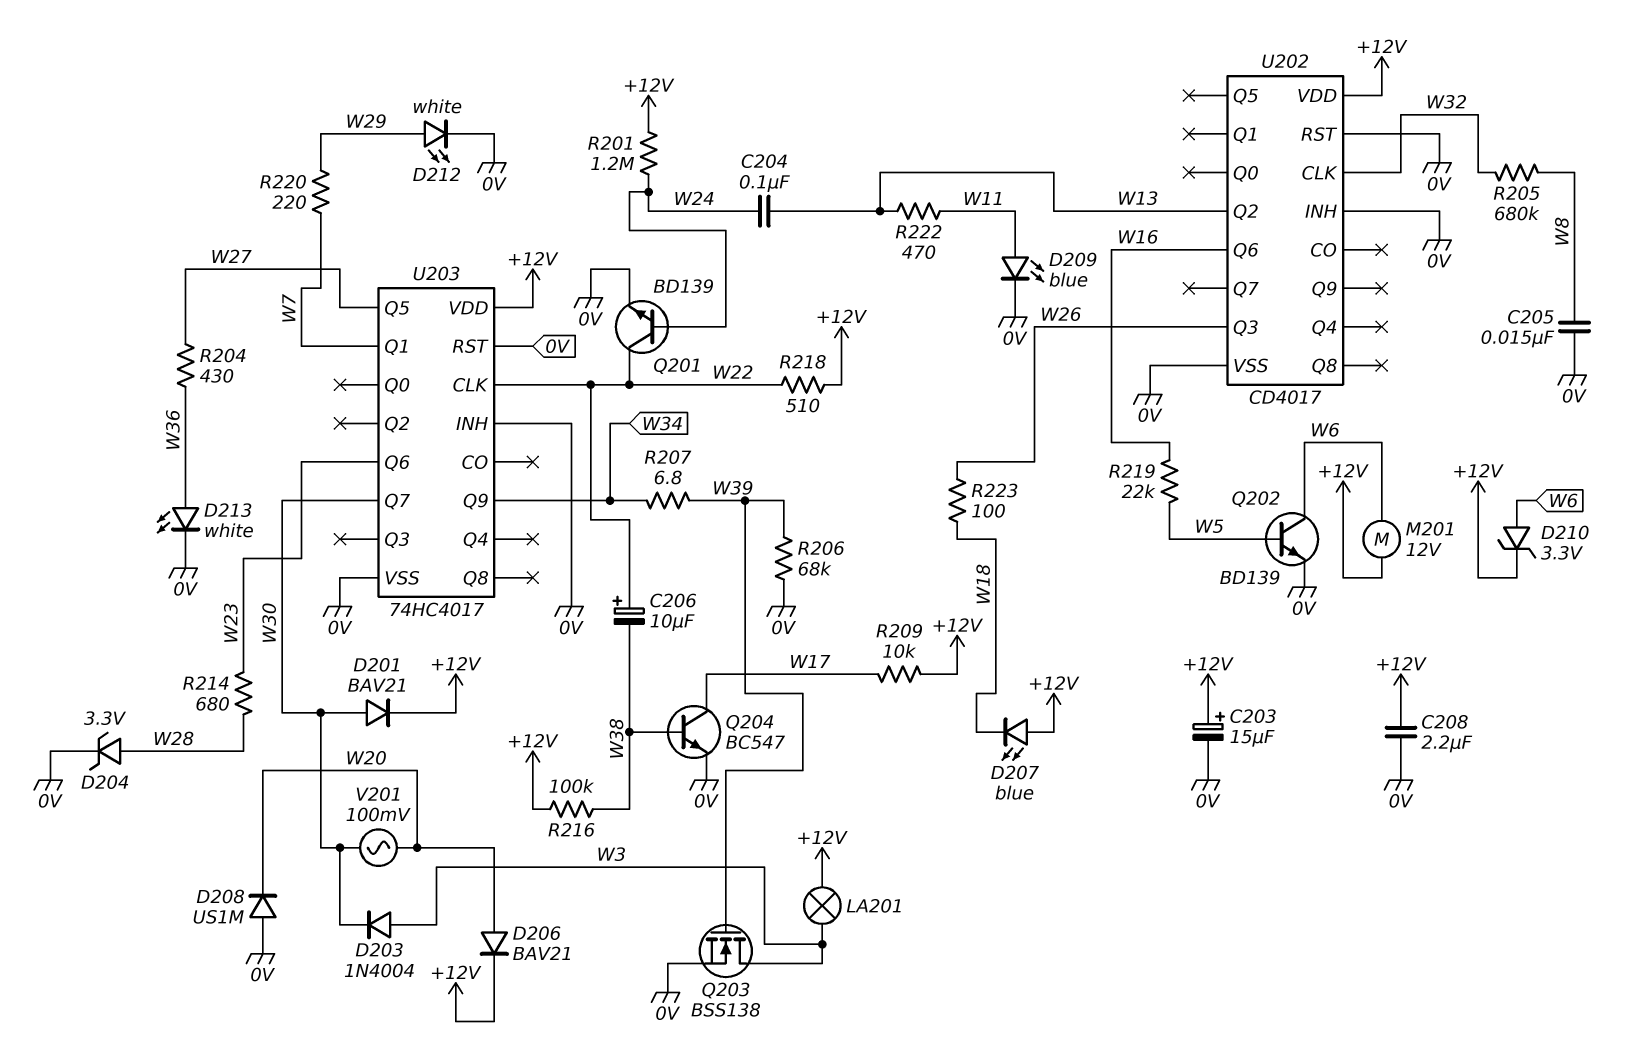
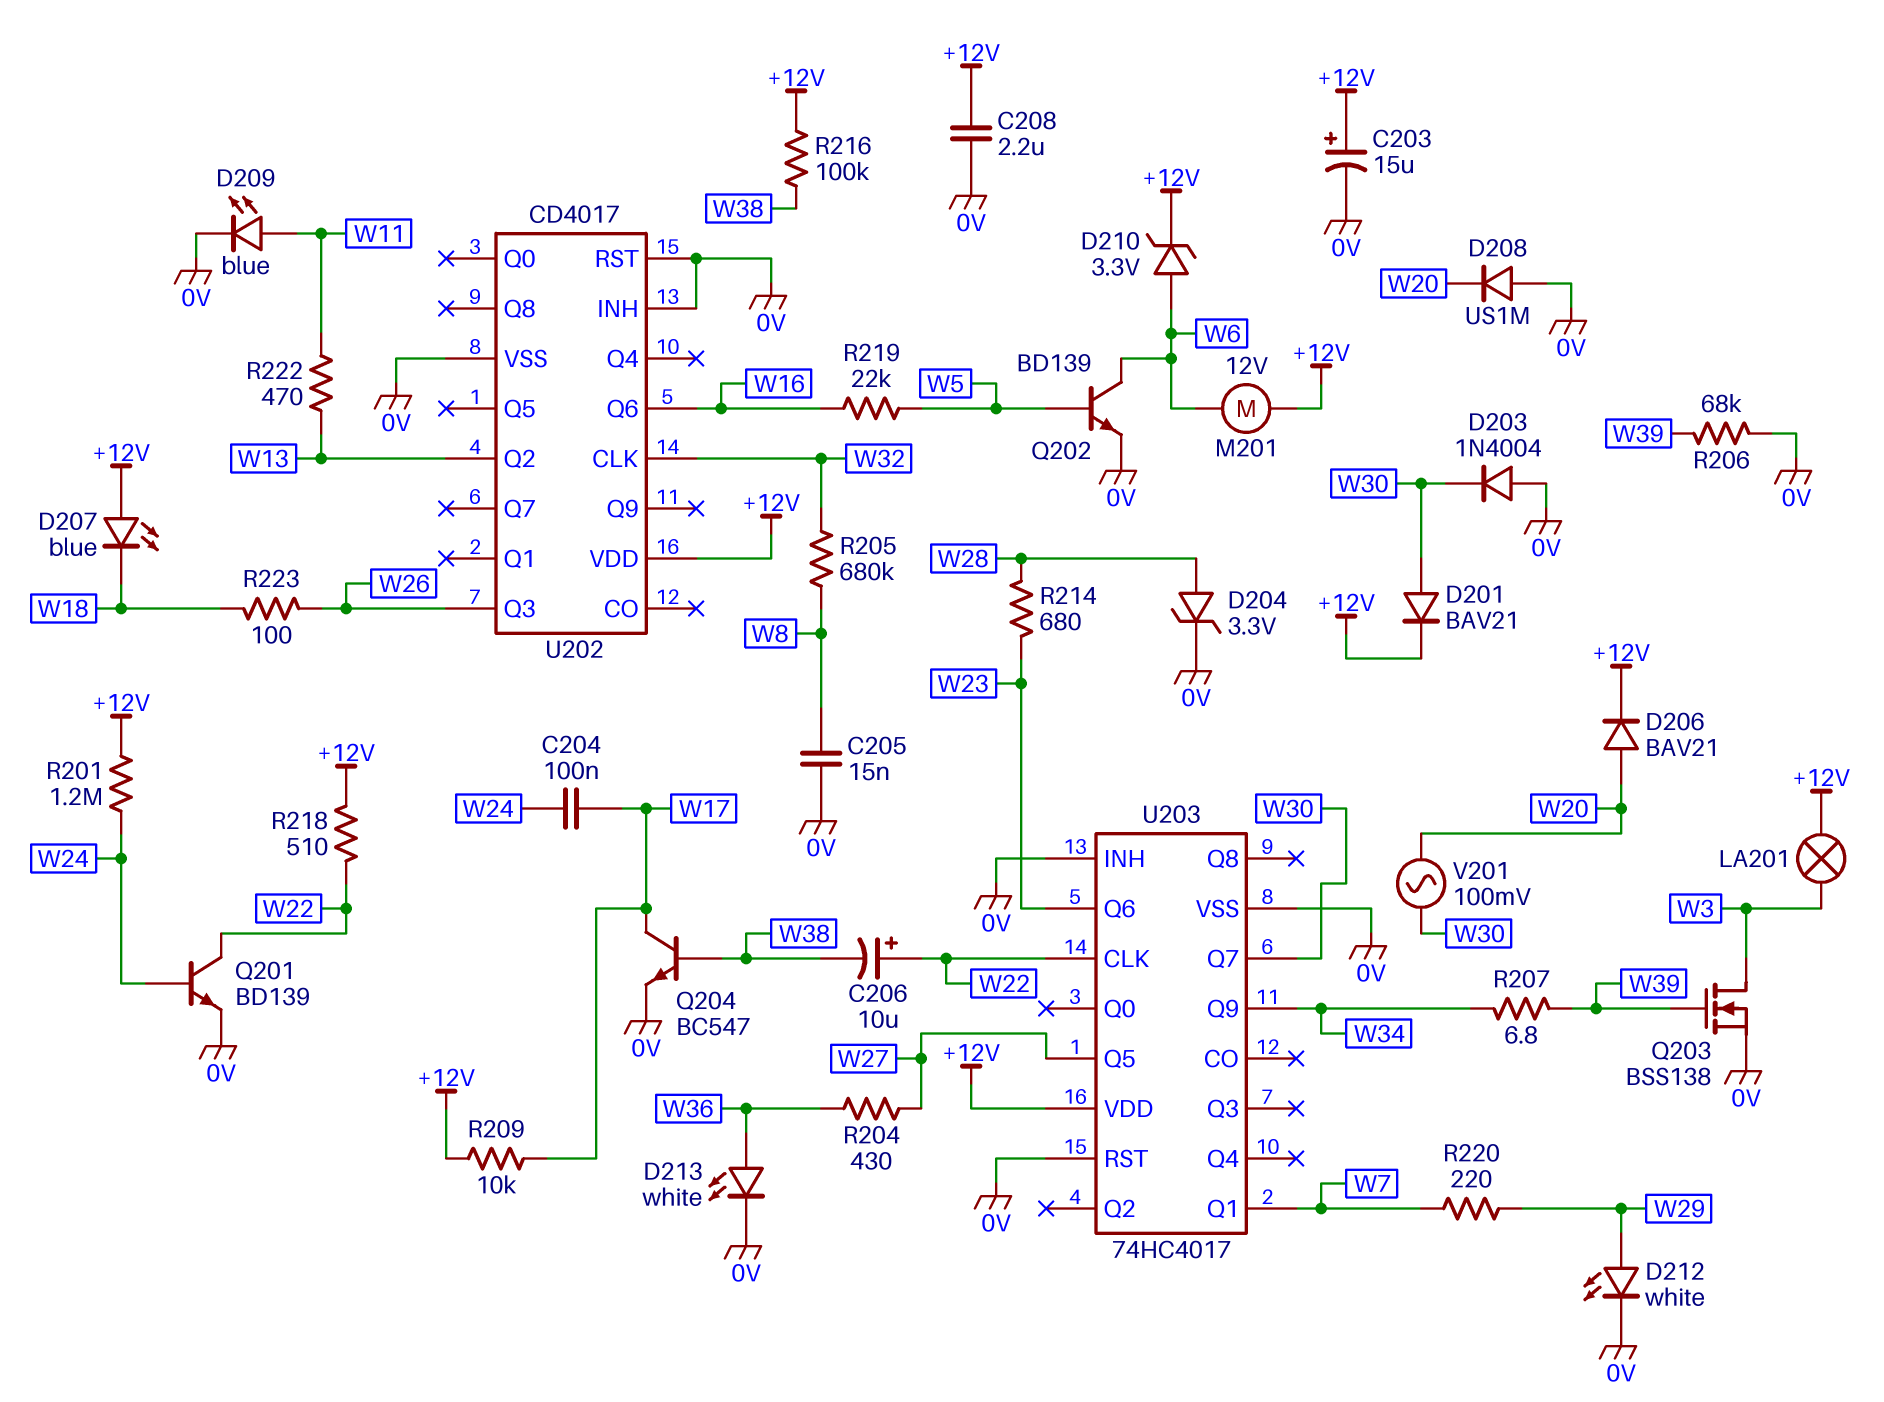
C204: 100nF (W13, W24) -> 100nF (W17, W24)
D203: diode 1N4004 (A W3, K W30) -> diode 1N4004 (A 0V, K W30)

